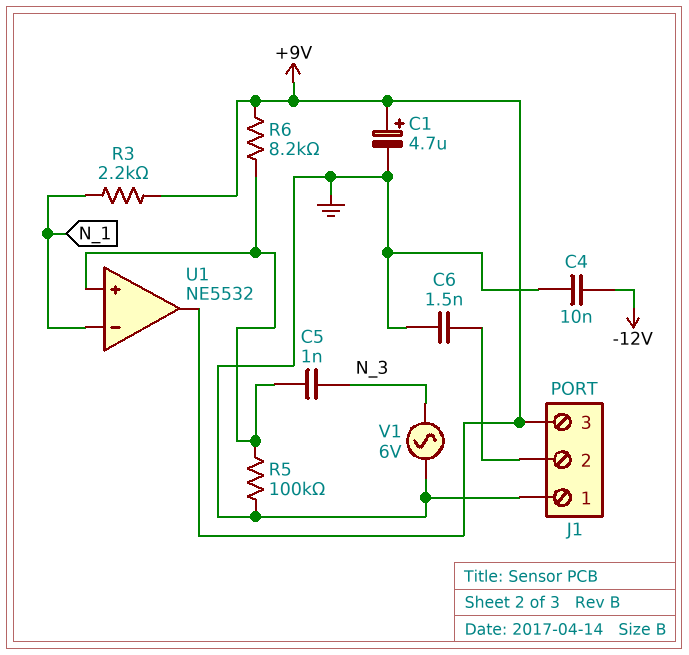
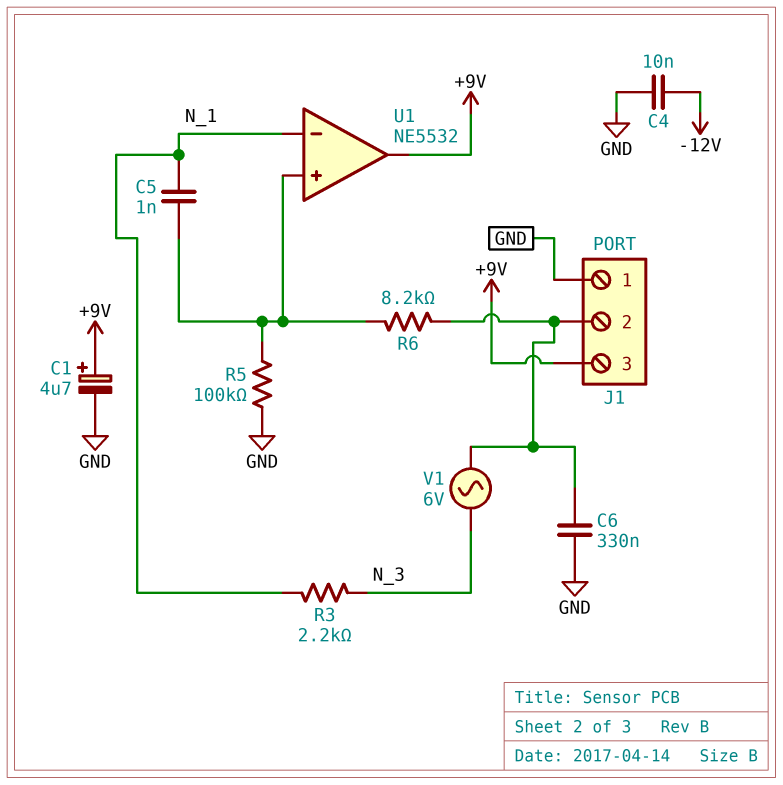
C5: 1nF (N_3, U1/in+) -> 1nF (N_1, U1/in+)
C6: 1.5nF (GND, J1/2) -> 330nF (GND, J1/2)
R3: 2.2k (+9V, N_1) -> 2.2k (N_1, N_3)
R6: 8.2k (+9V, U1/in+) -> 8.2k (J1/2, U1/in+)
V1: AC 6V (GND, N_3) -> AC 6V (J1/2, N_3)

